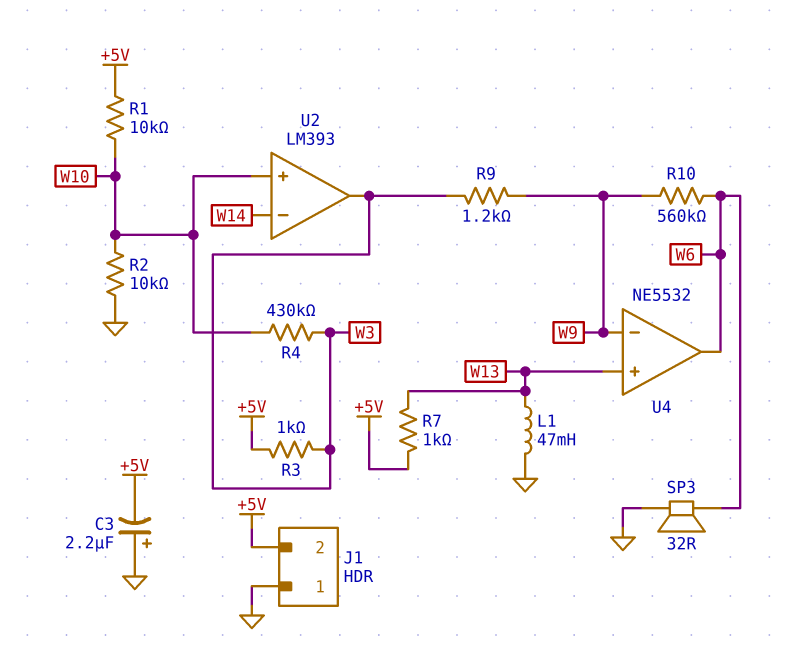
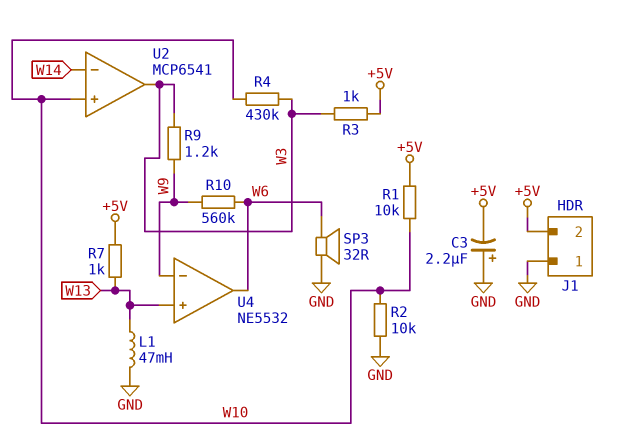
U2: LM393 -> MCP6541

